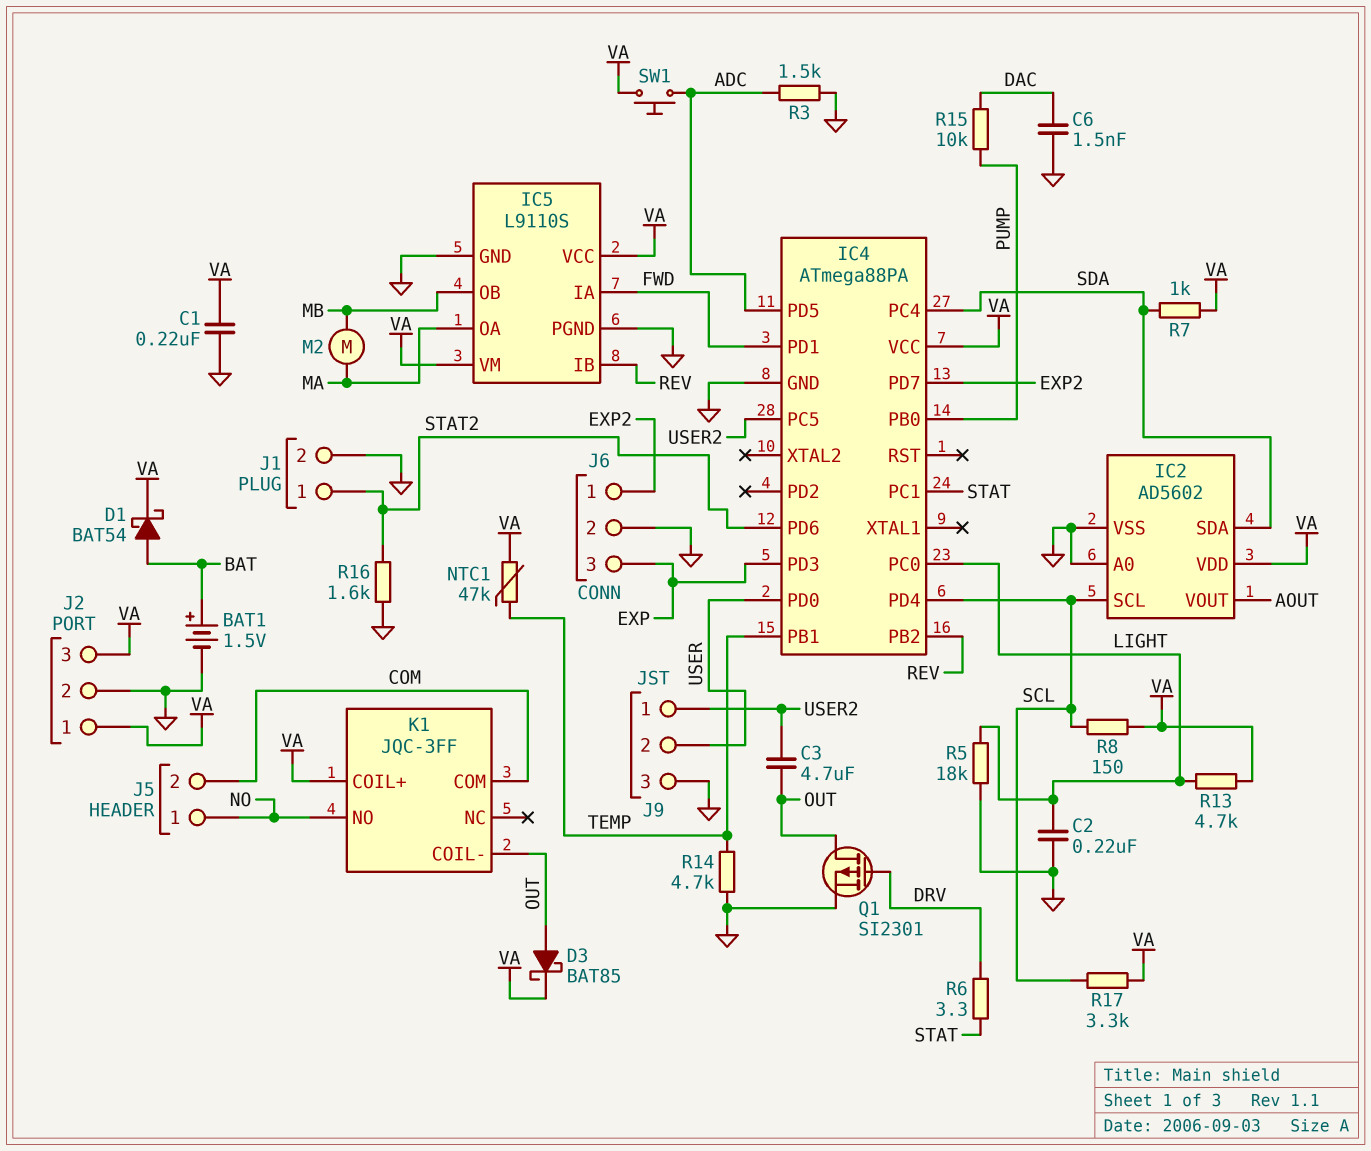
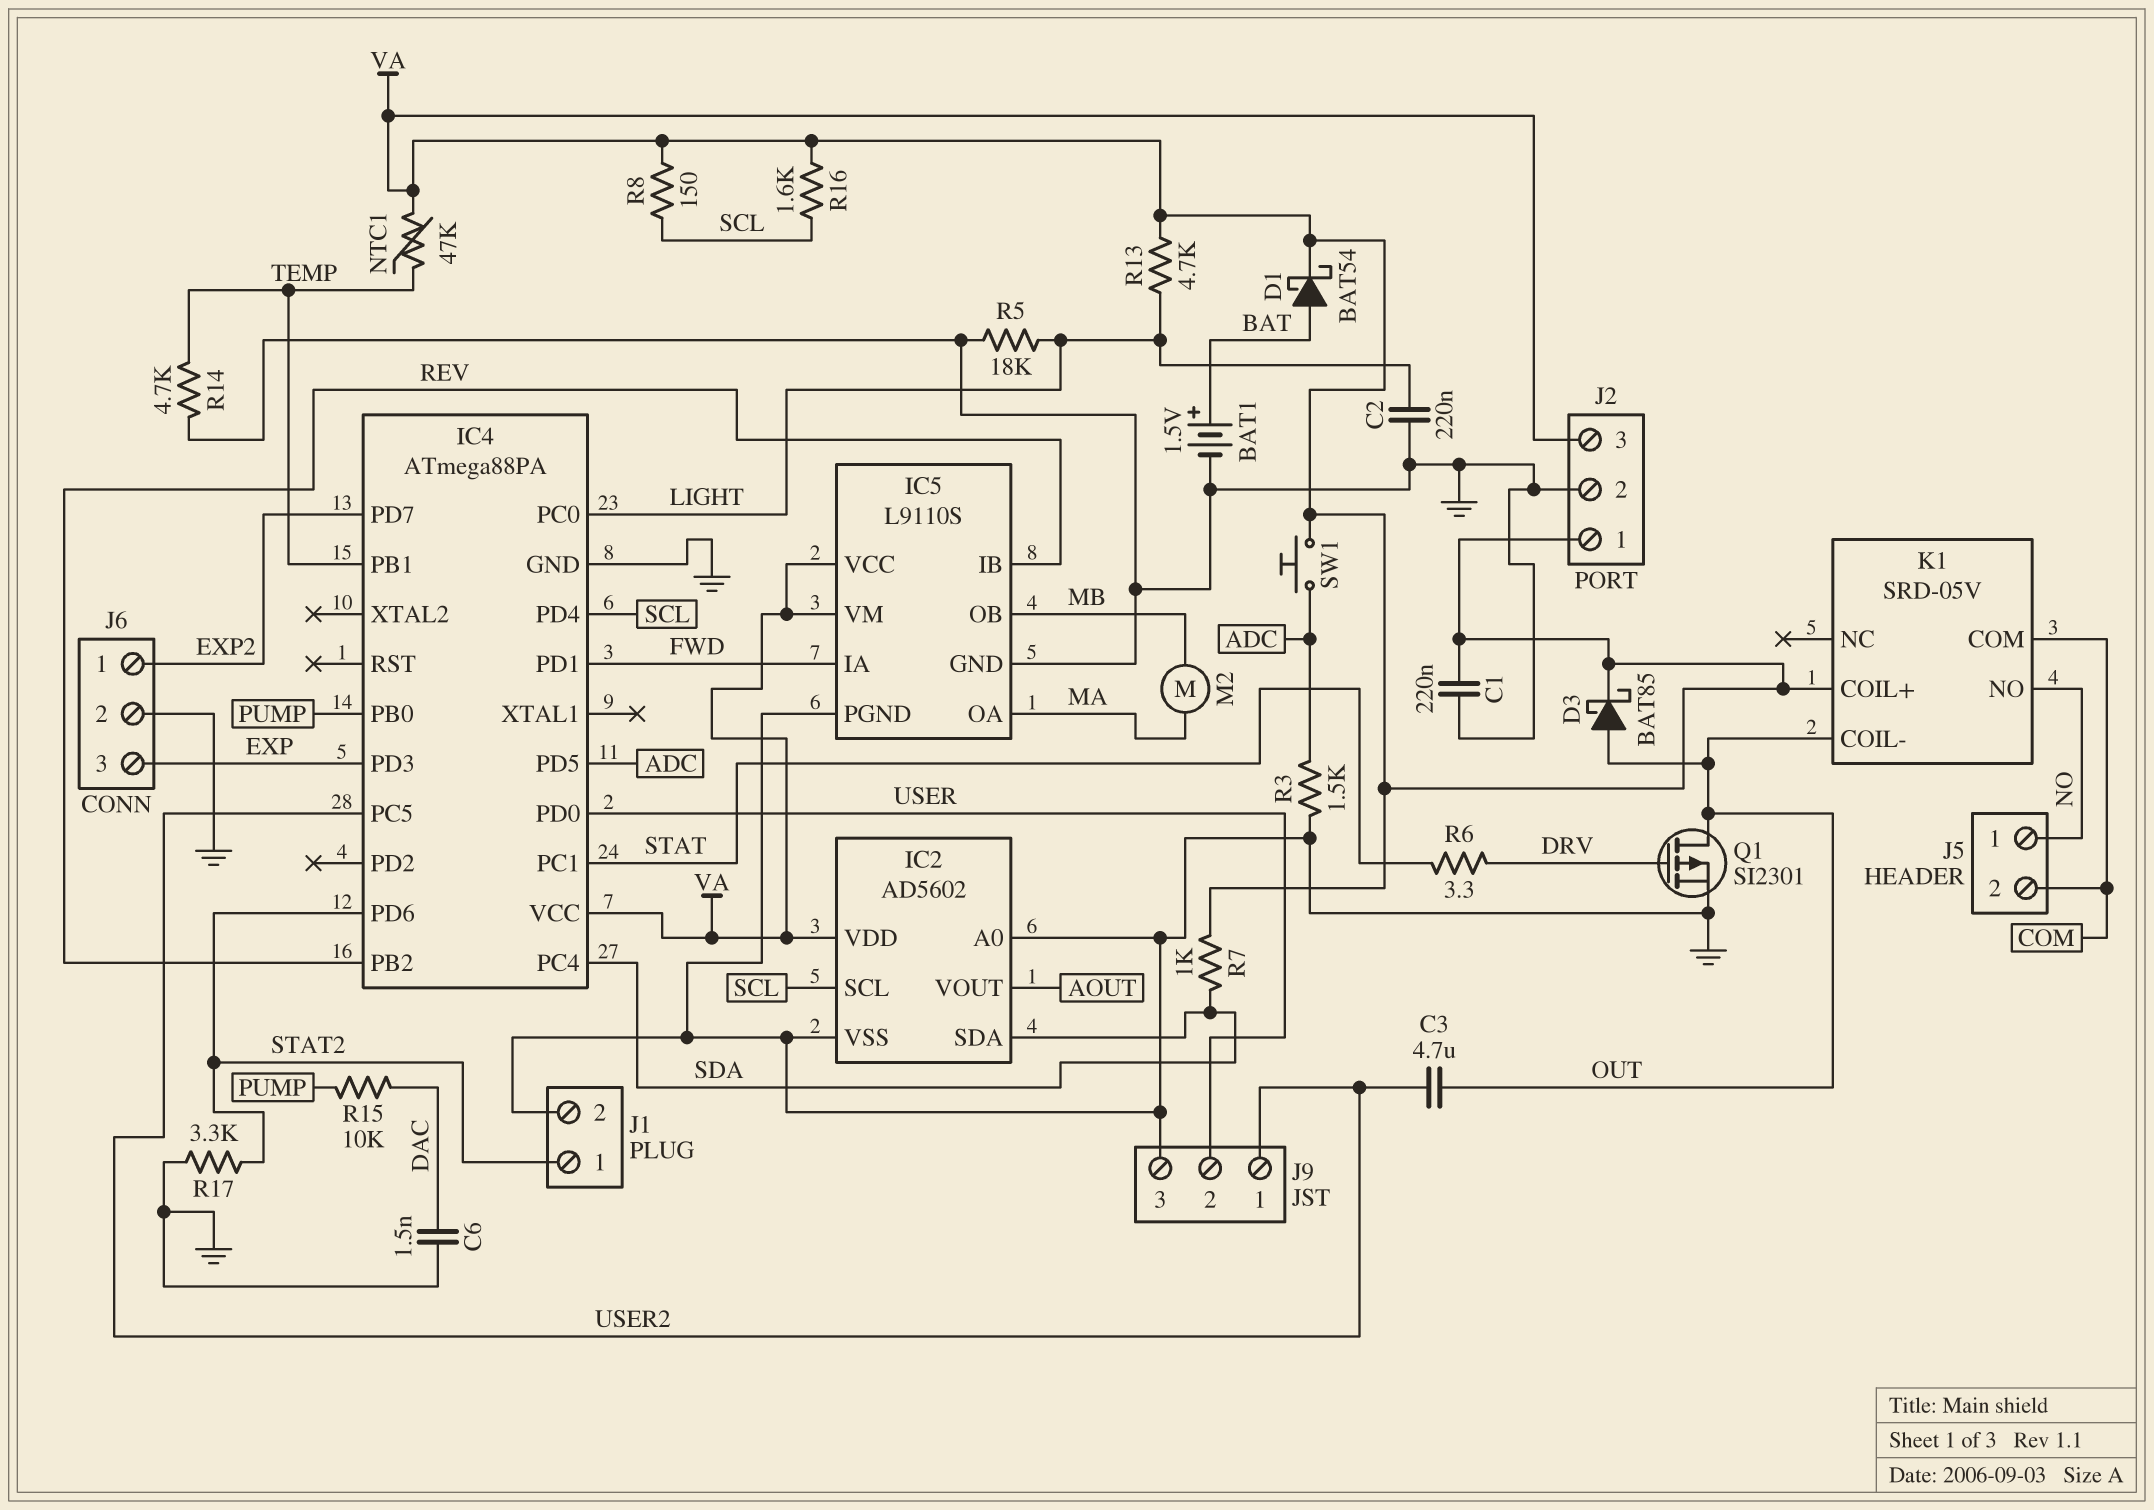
K1: JQC-3FF -> SRD-05V
R16: 1.6k (GND, STAT2) -> 1.6k (SCL, VA)
R17: 3.3k (SCL, VA) -> 3.3k (GND, STAT2)

